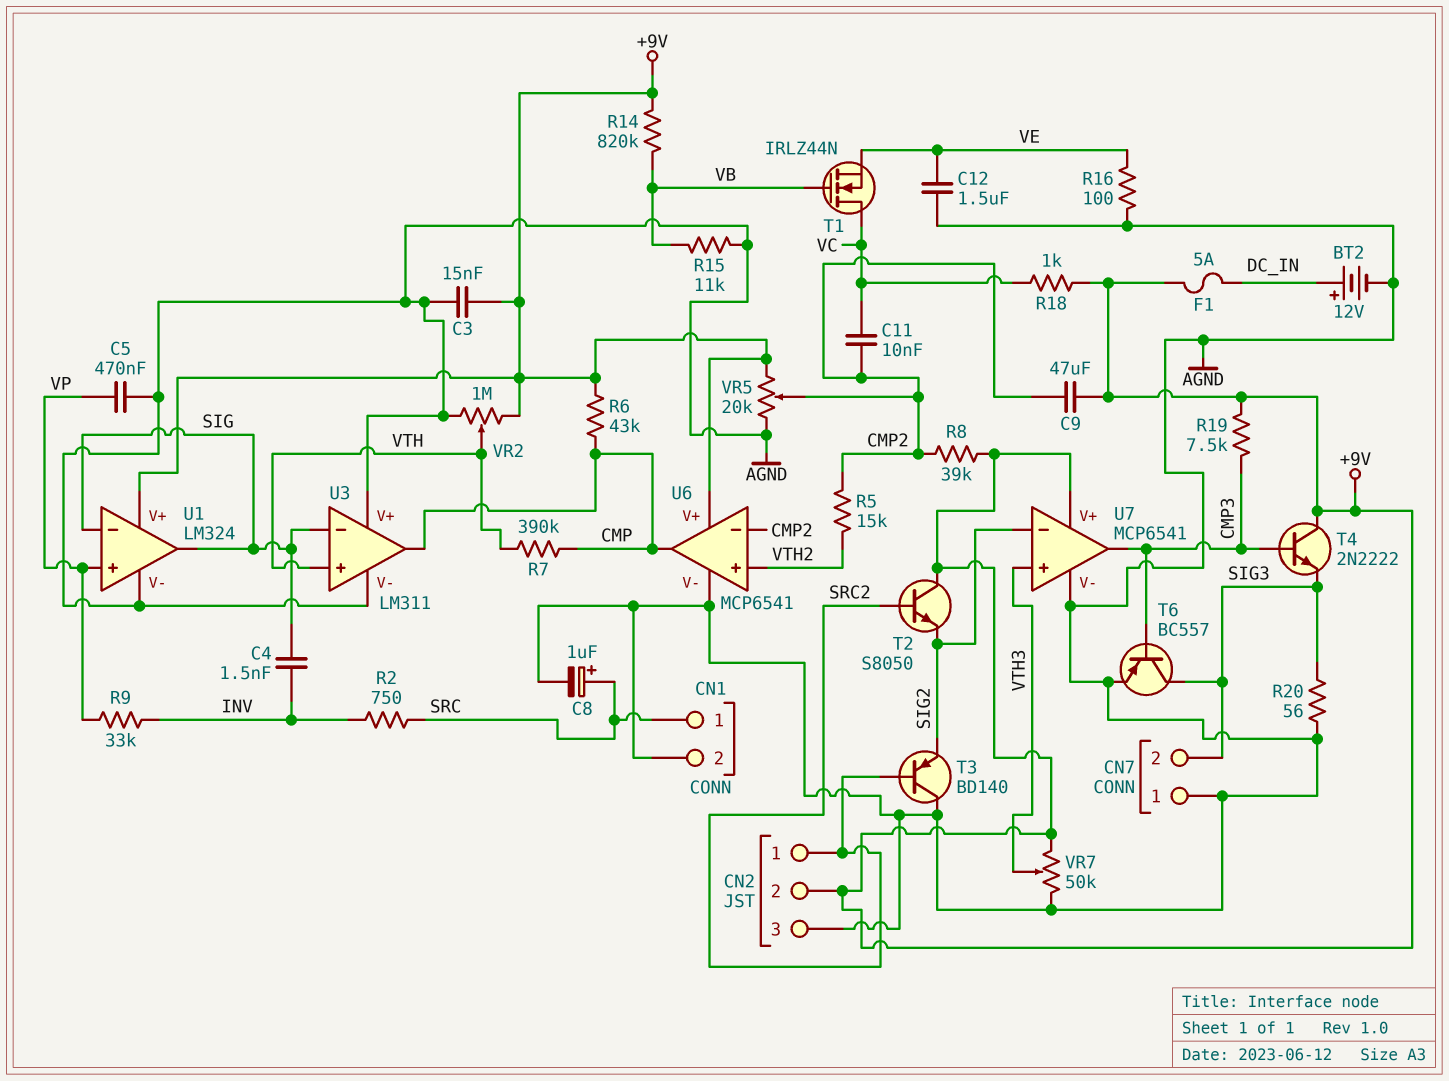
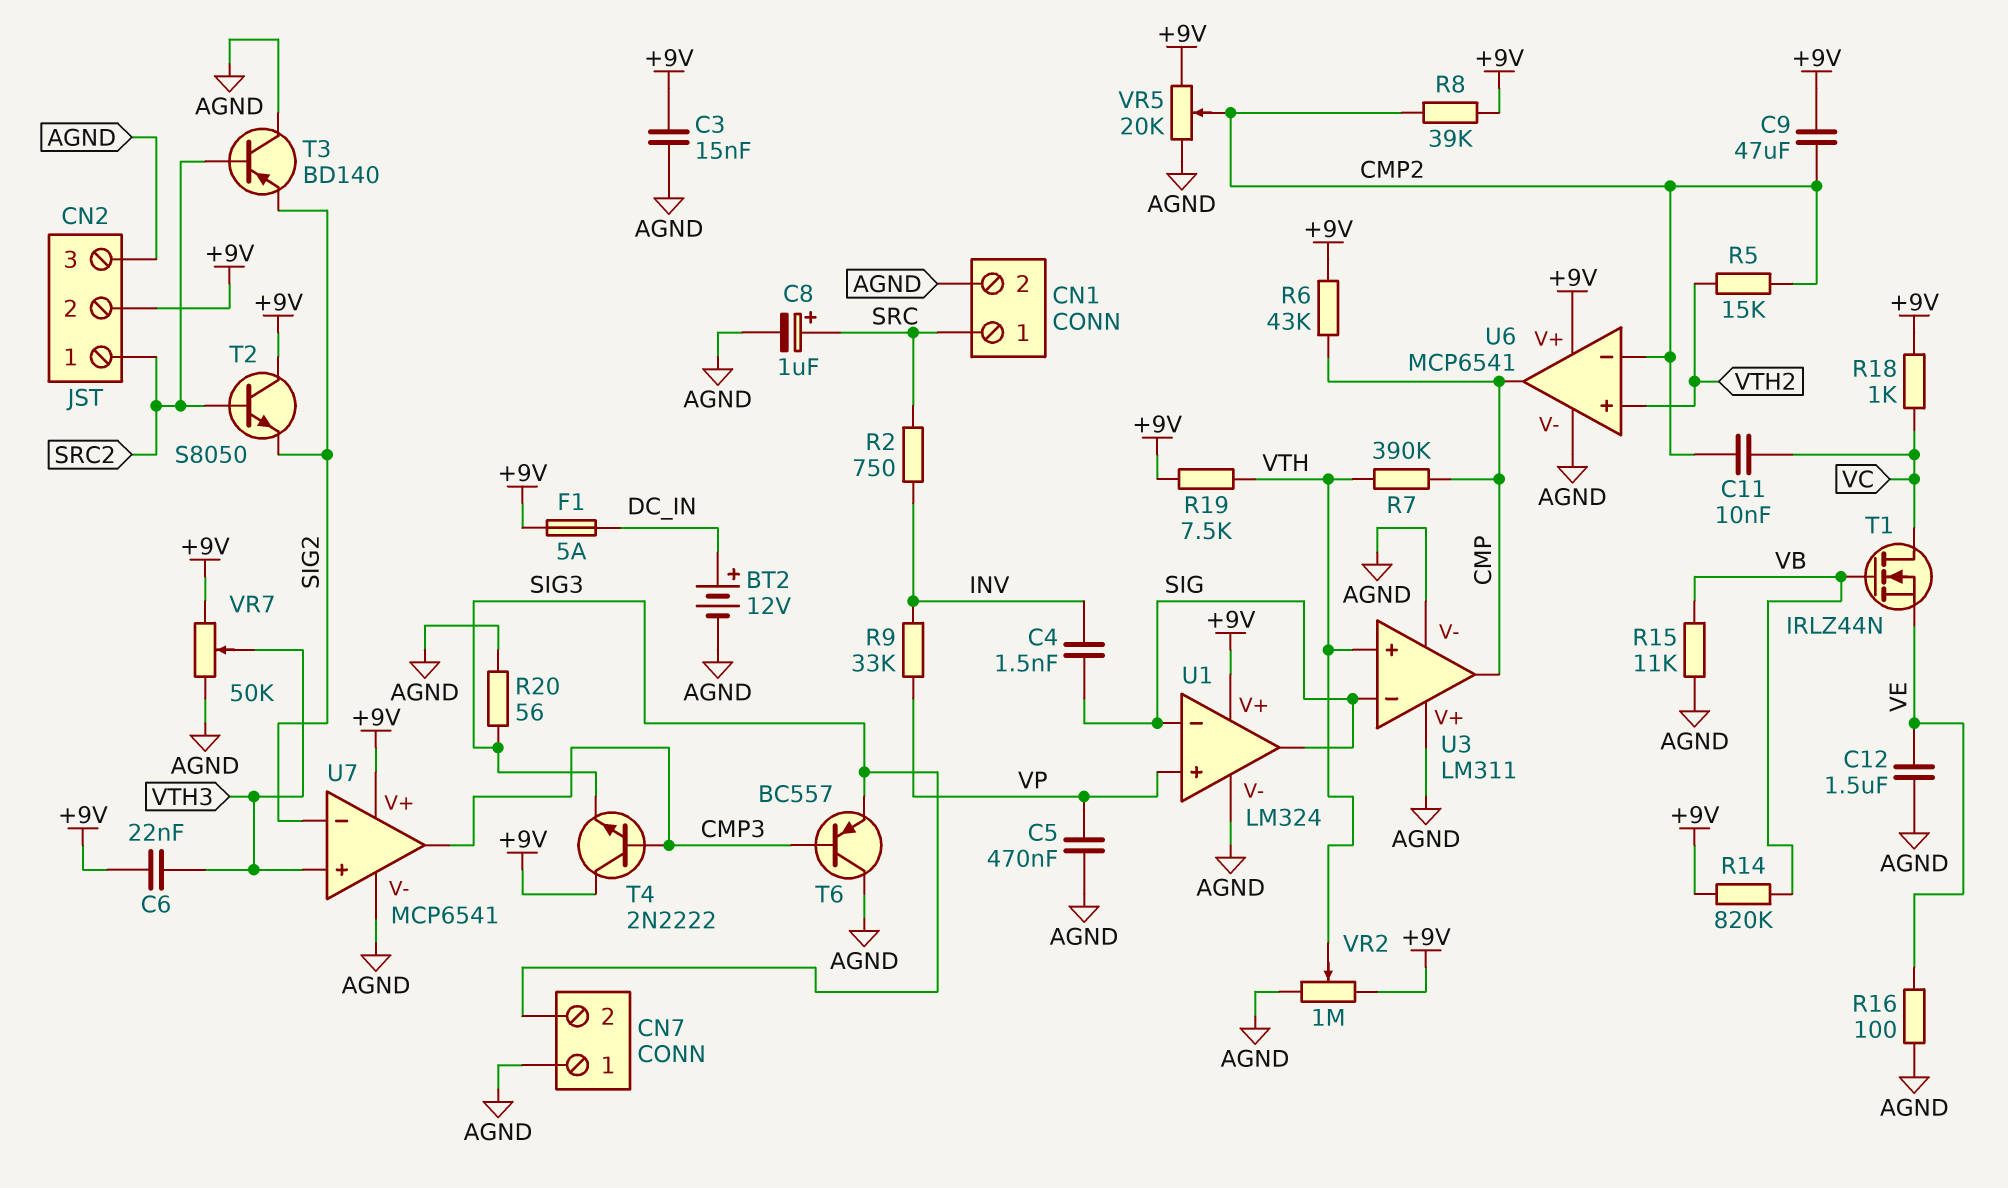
C6: none -> 22nF (+9V, VTH3)
R19: 7.5k (+9V, CMP3) -> 7.5k (+9V, VTH)
T6: PNP BC557 (B CMP3, C SIG3, E AGND) -> PNP BC557 (B CMP3, C AGND, E SIG3)

